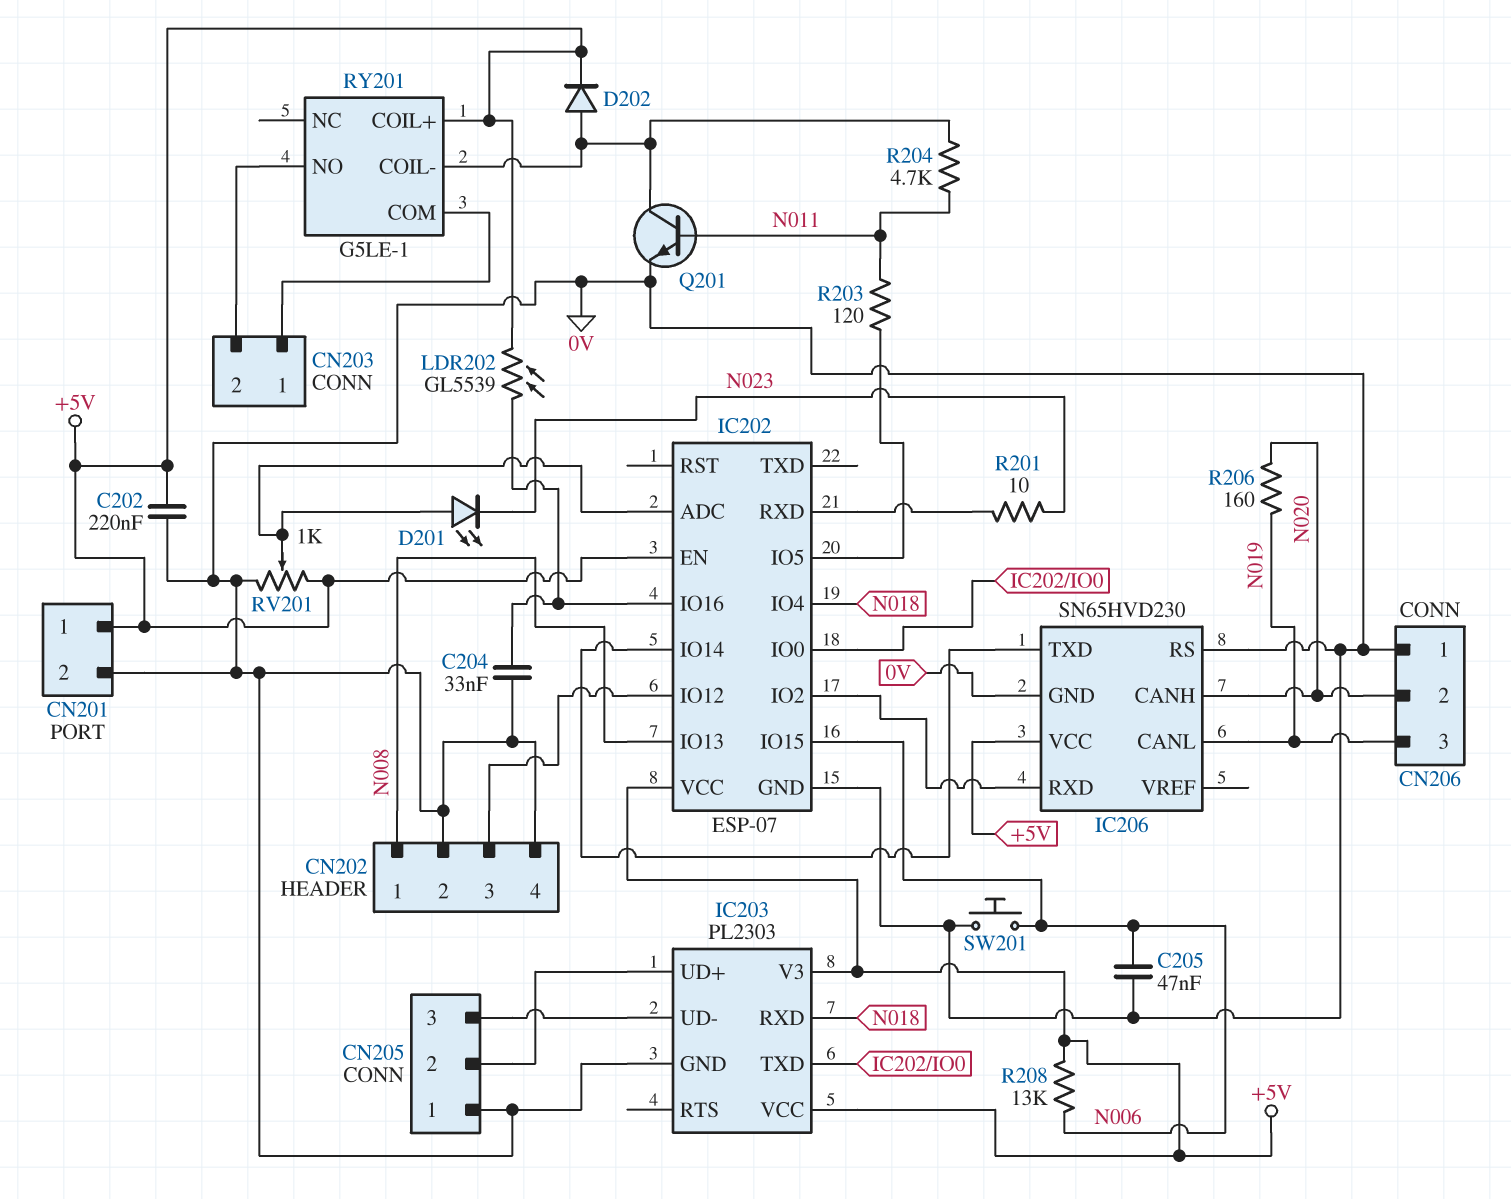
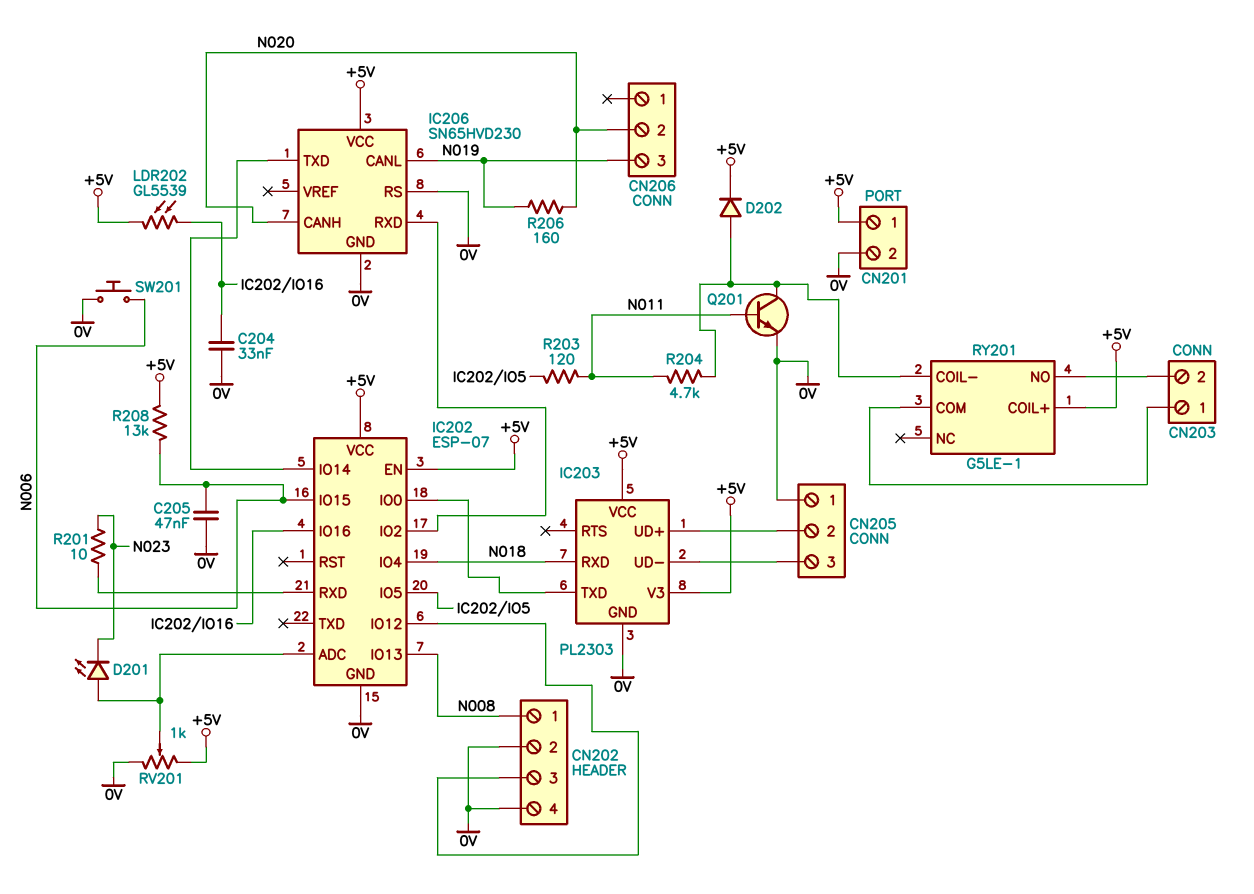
C202: 220nF (+5V, 0V) -> none
CN206 pin 1: 0V -> none

